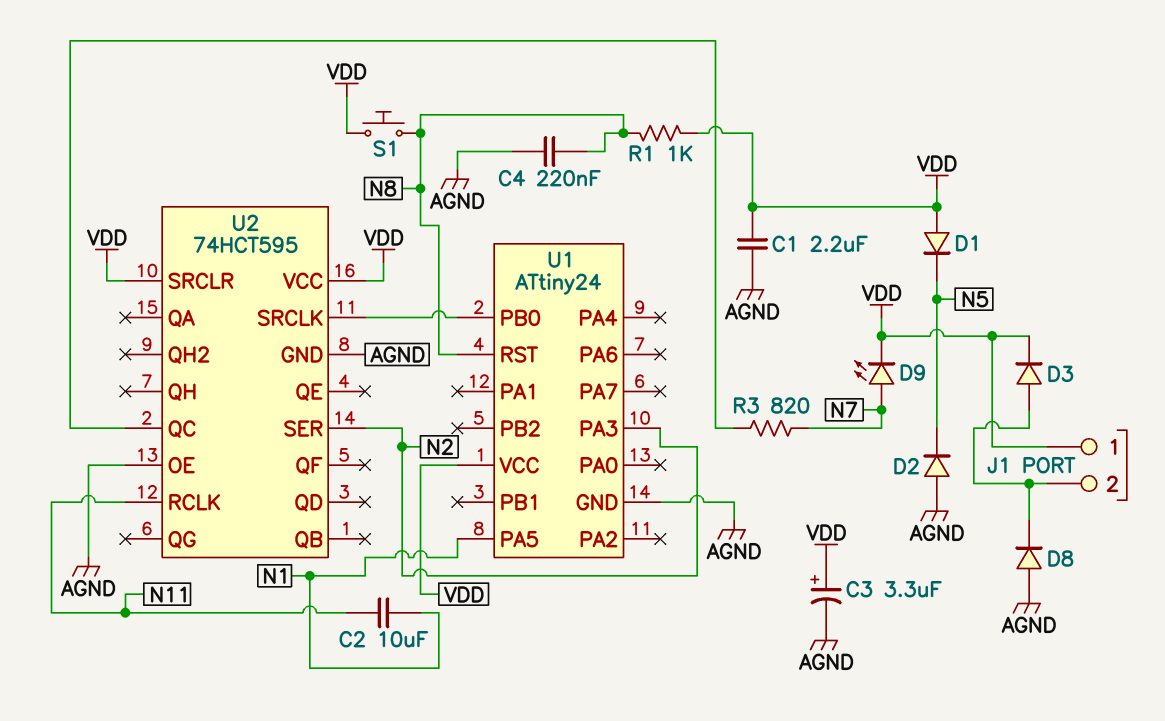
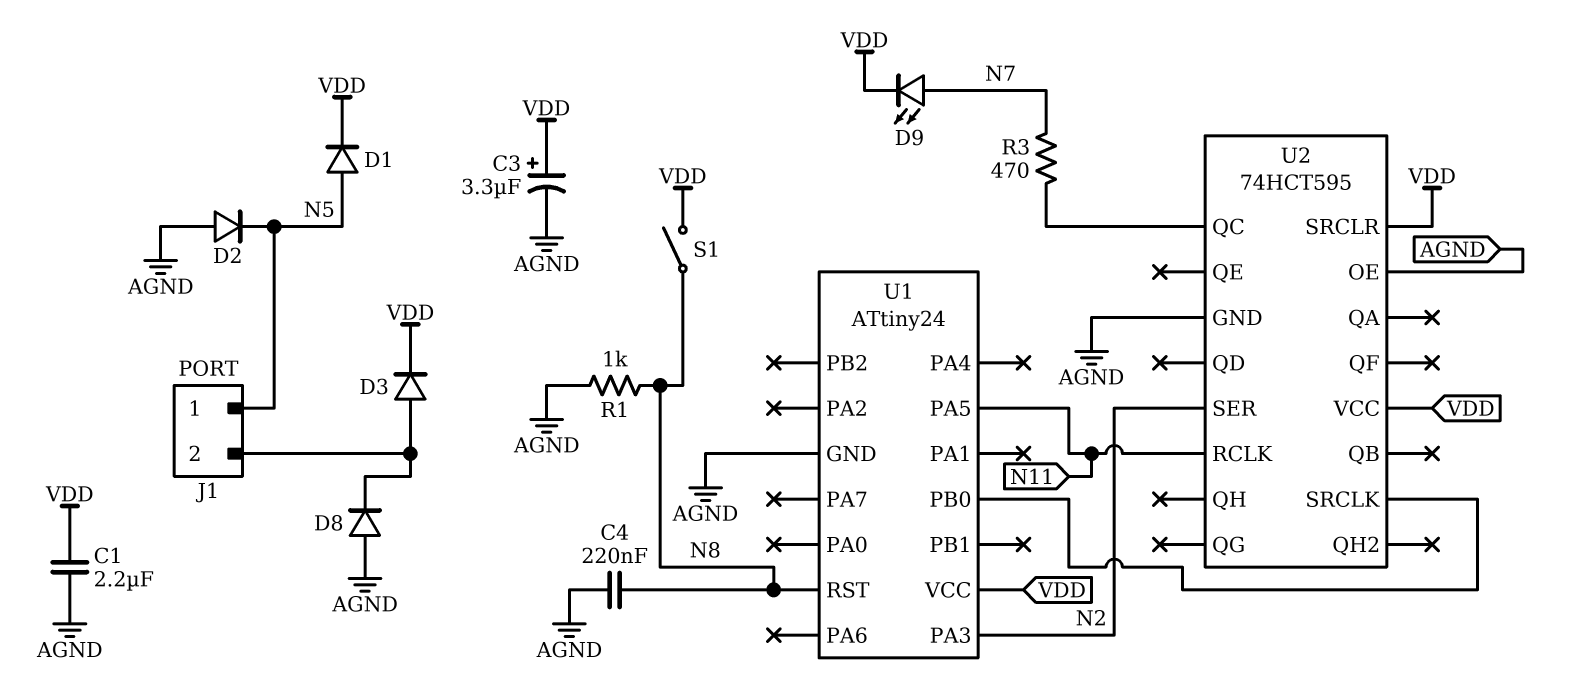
C2: 10uF (N1, N11) -> none
D1: diode (A VDD, K N5) -> diode (A N5, K VDD)
J1 pin 1: VDD -> N5
R1: 1k (N8, VDD) -> 1k (AGND, N8)
R3: 820 (N7, U2/QC) -> 470 (N7, U2/QC)
S1: button (N8, VDD) -> switch (N8, VDD)
U1 pin PA5: N1 -> N11

